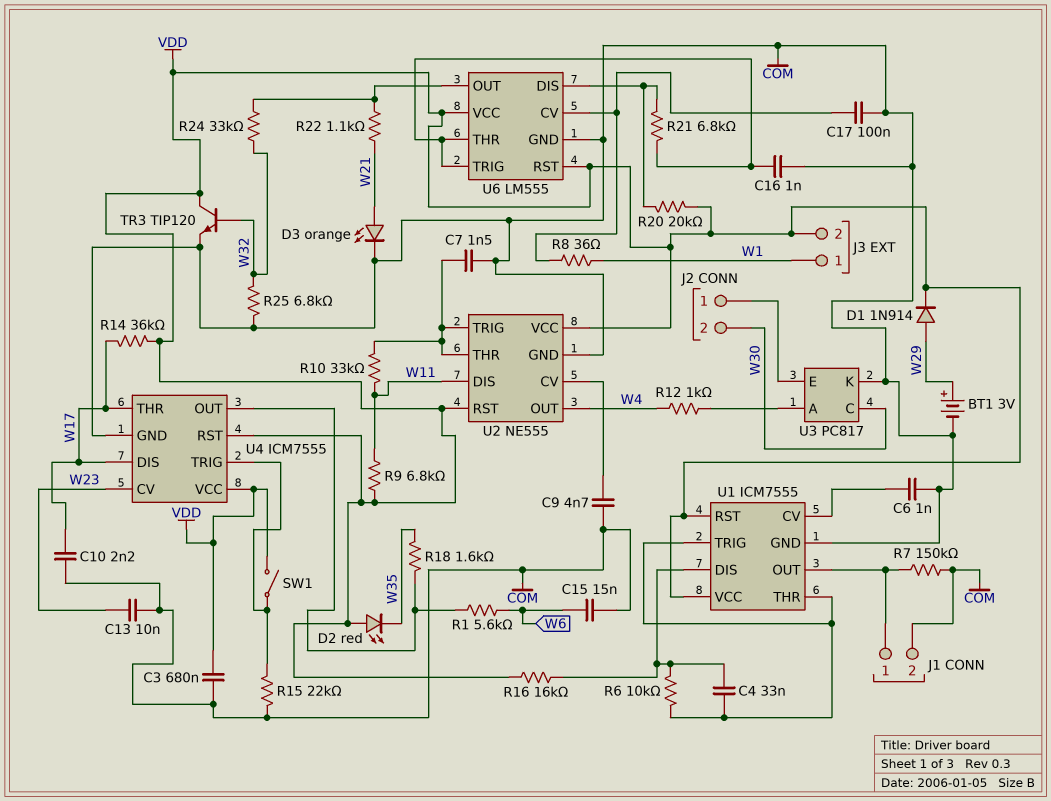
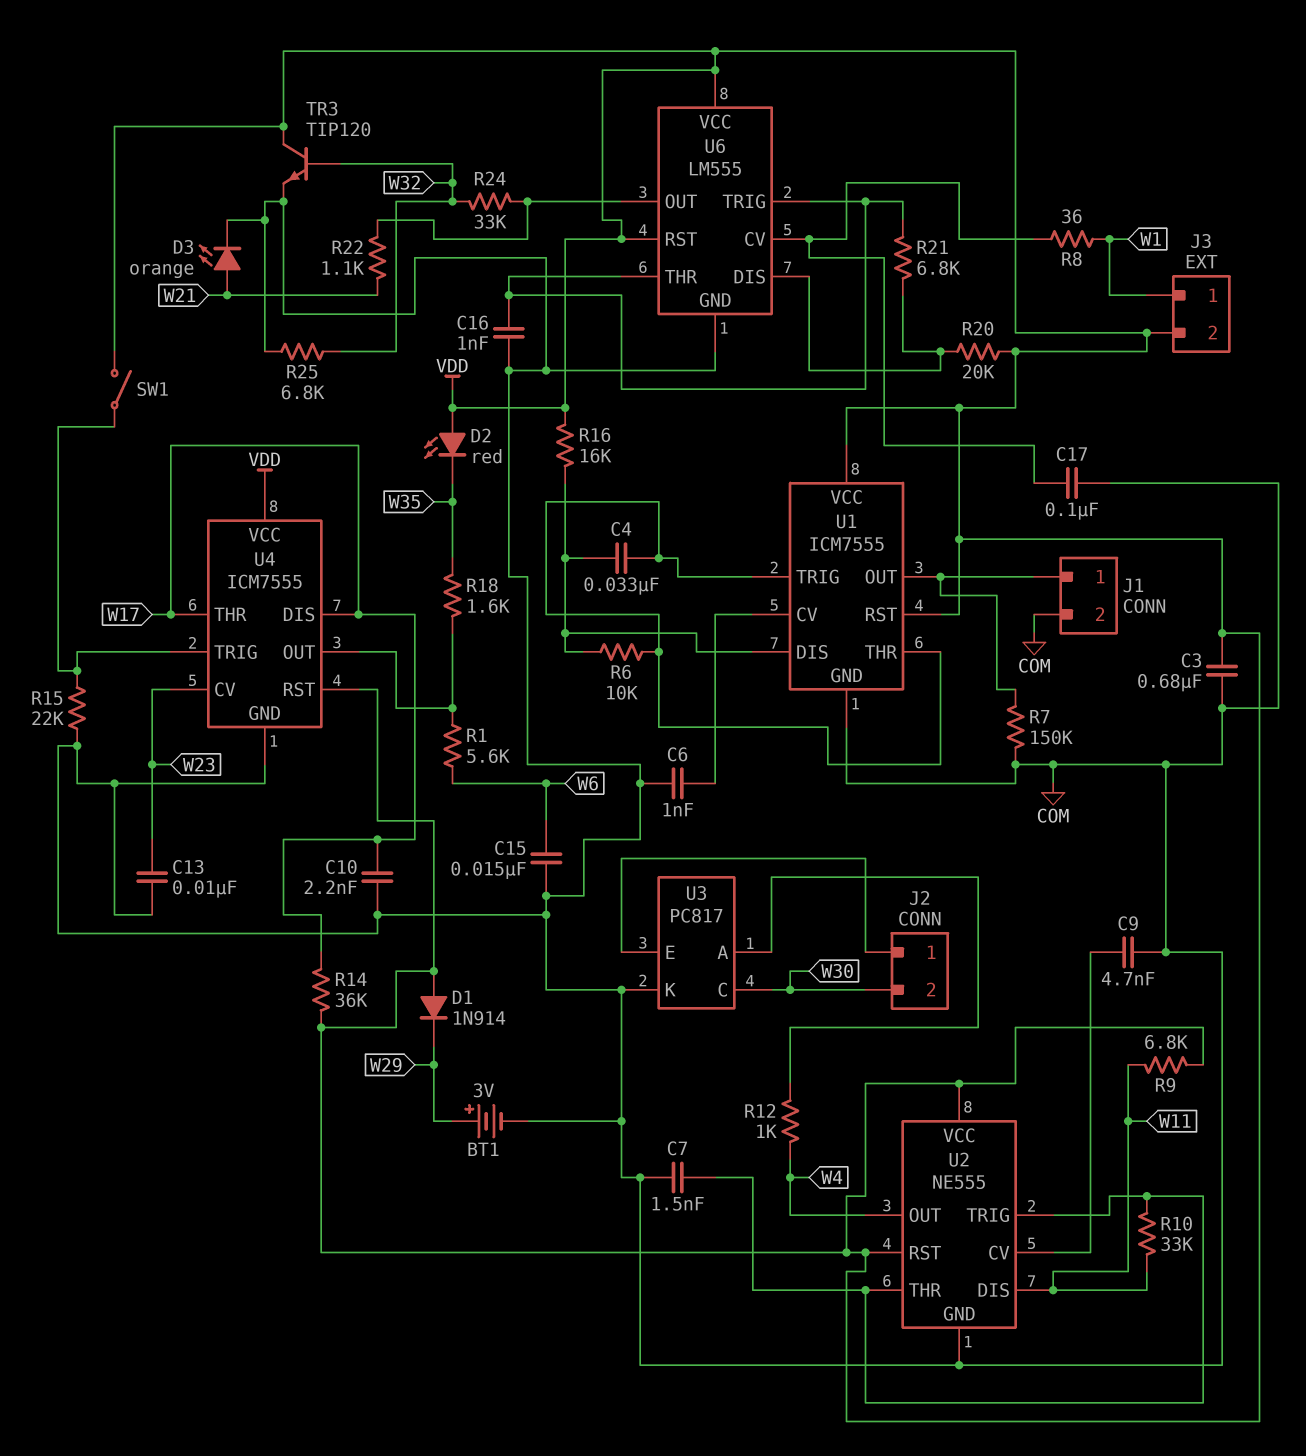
D1: diode 1N914 (A W29, K VDD) -> diode 1N914 (A VDD, K W29)

